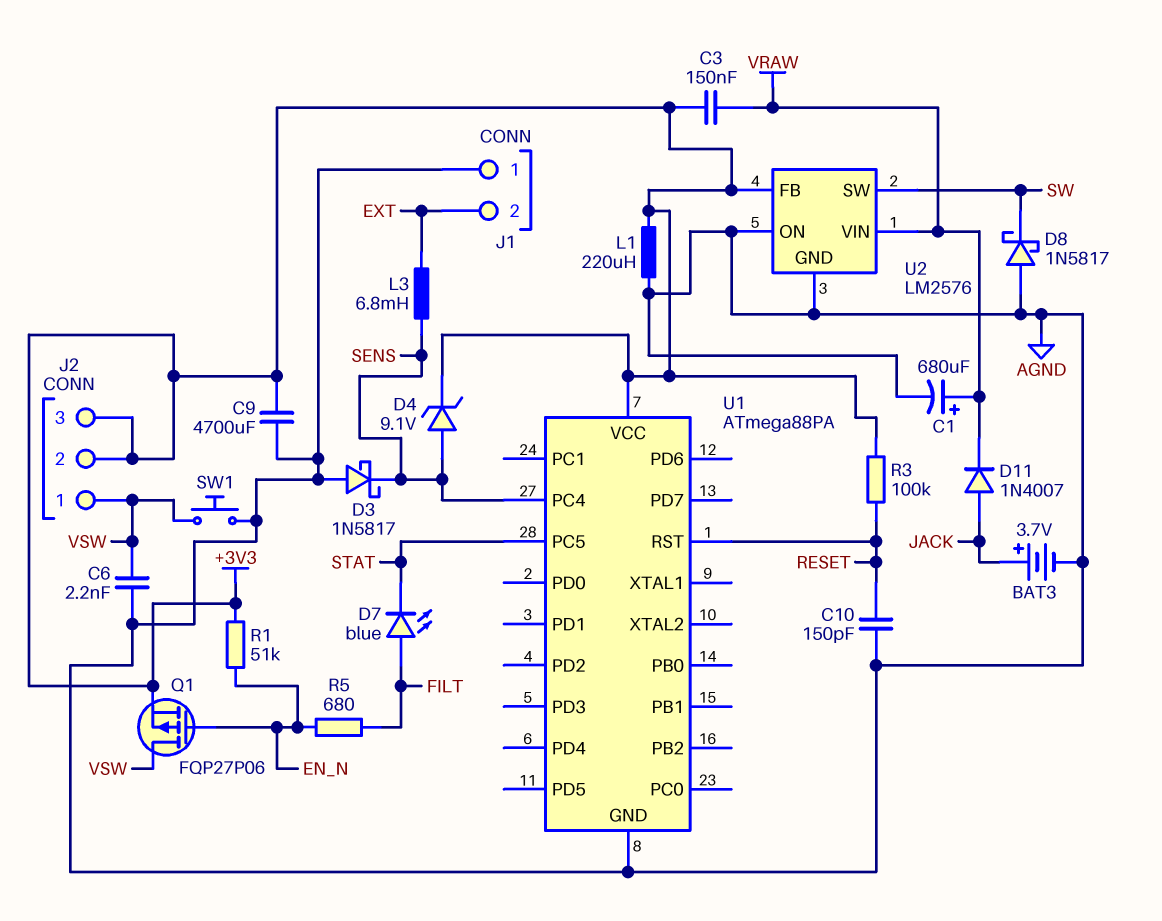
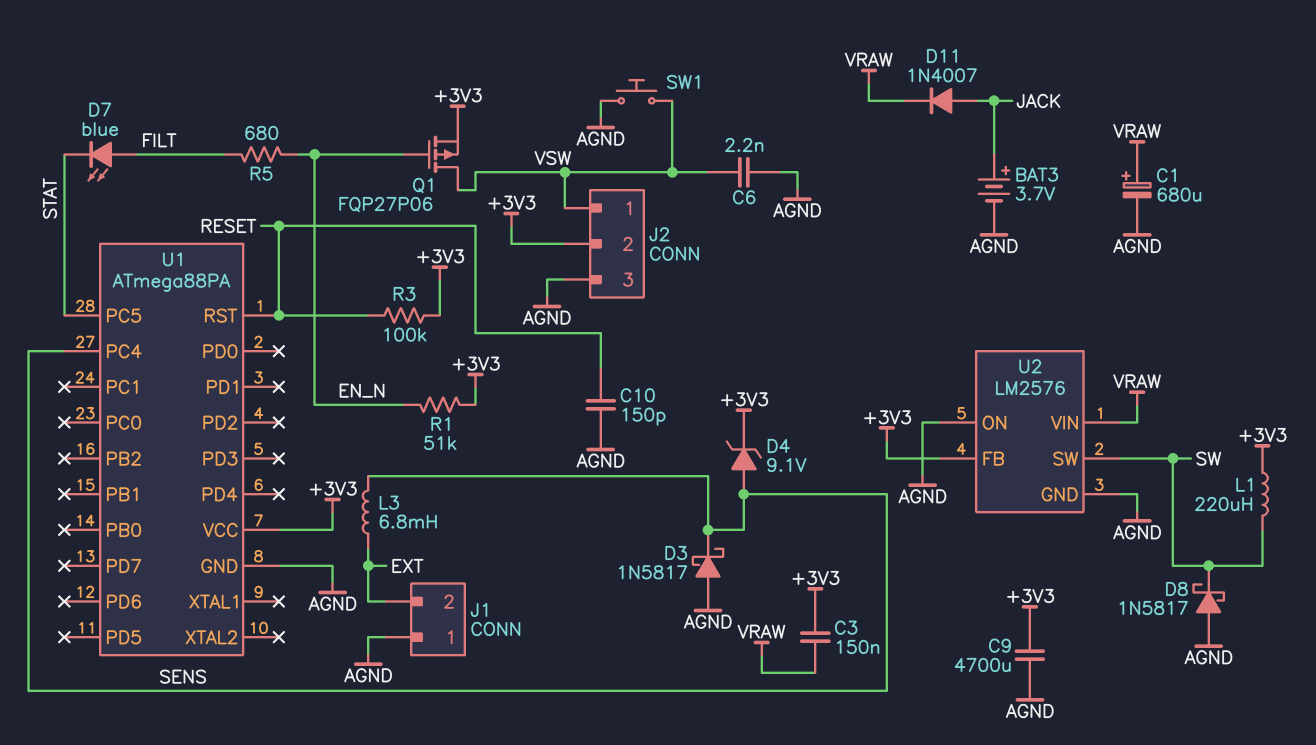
J2 pin 3: +3V3 -> AGND
L1: 220uH (+3V3, AGND) -> 220uH (+3V3, SW)

